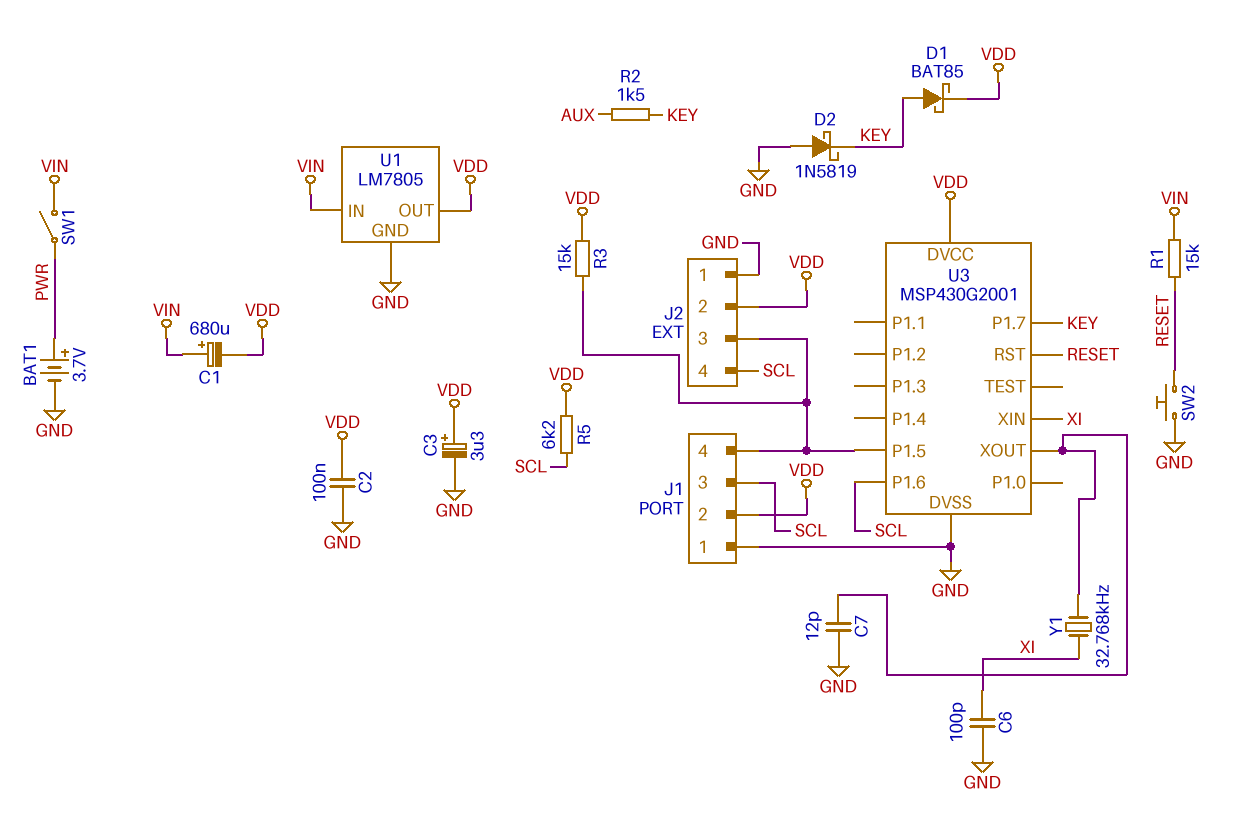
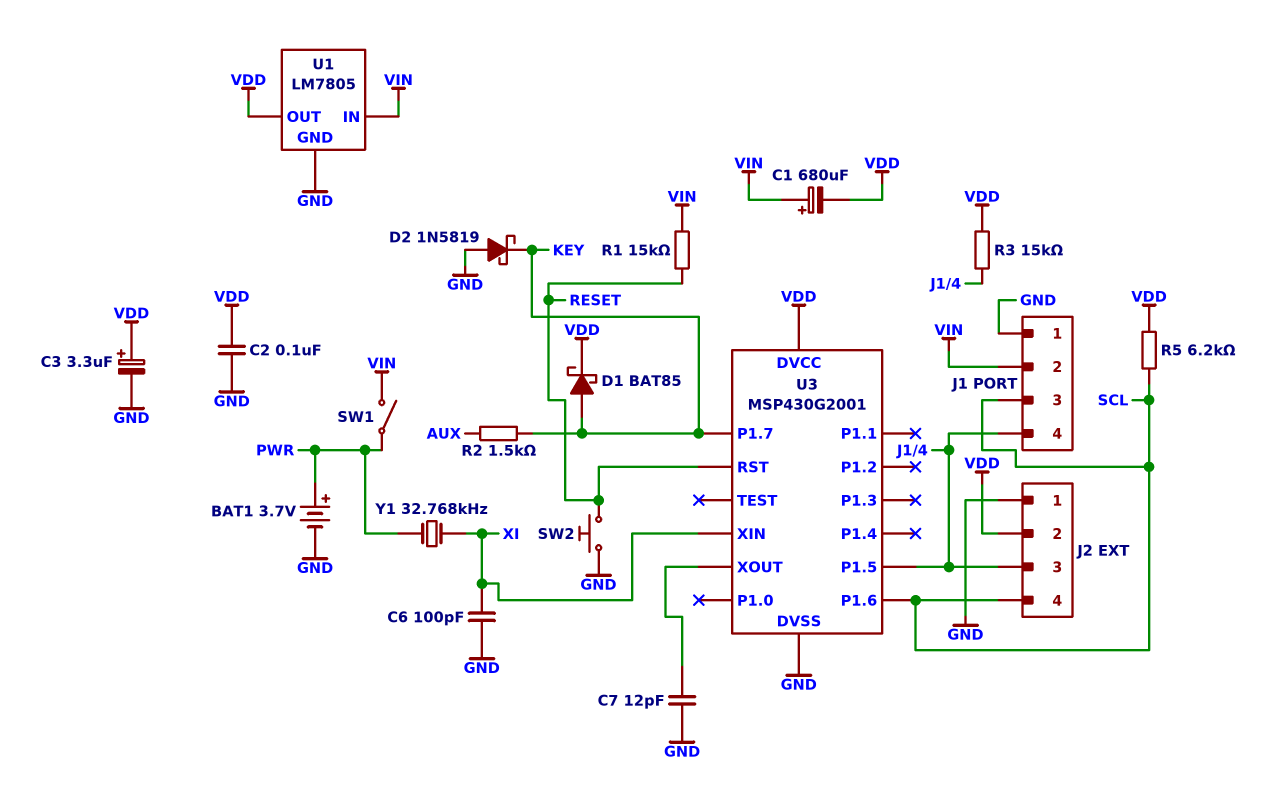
J1 pin 2: VDD -> VIN
Y1: 32.768kHz (U3/XOUT, XI) -> 32.768kHz (PWR, XI)

